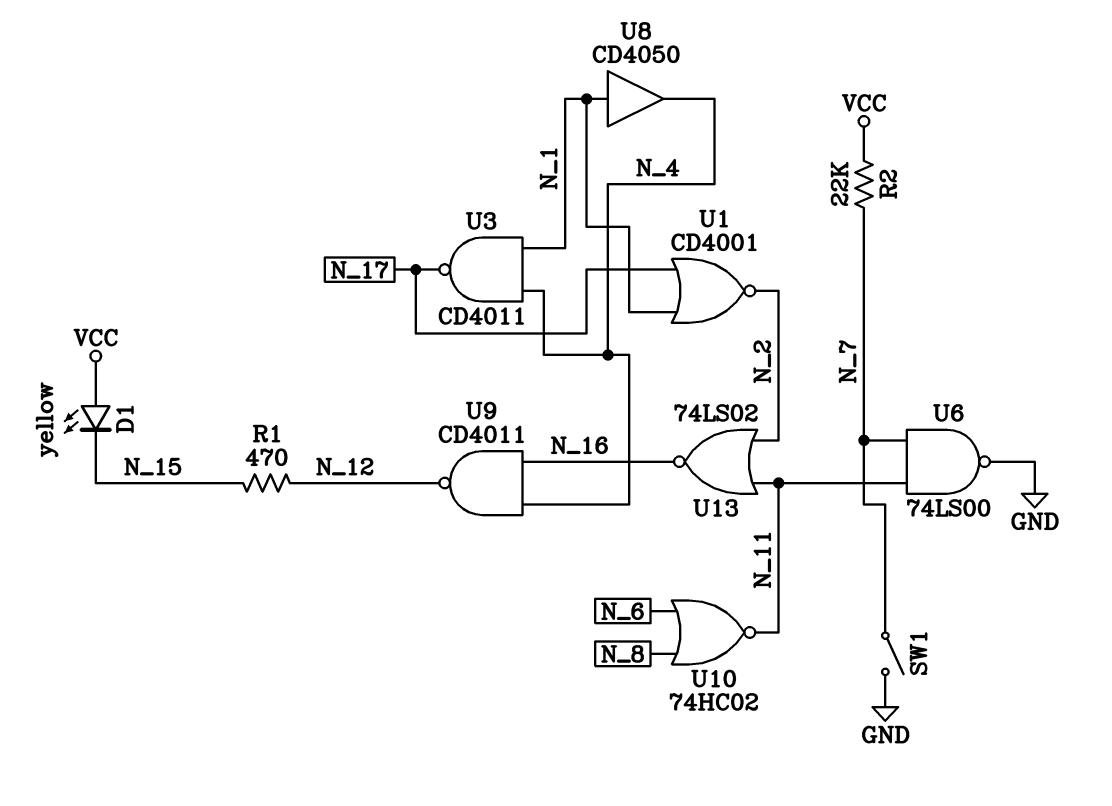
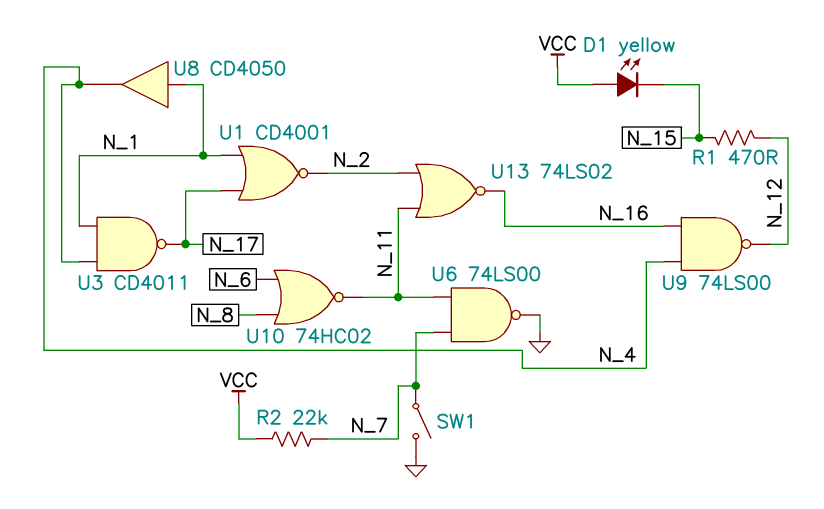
U9: NAND CD4011 (in N_4, in N_16, out N_12) -> NAND 74LS00 (in N_4, in N_16, out N_12)

